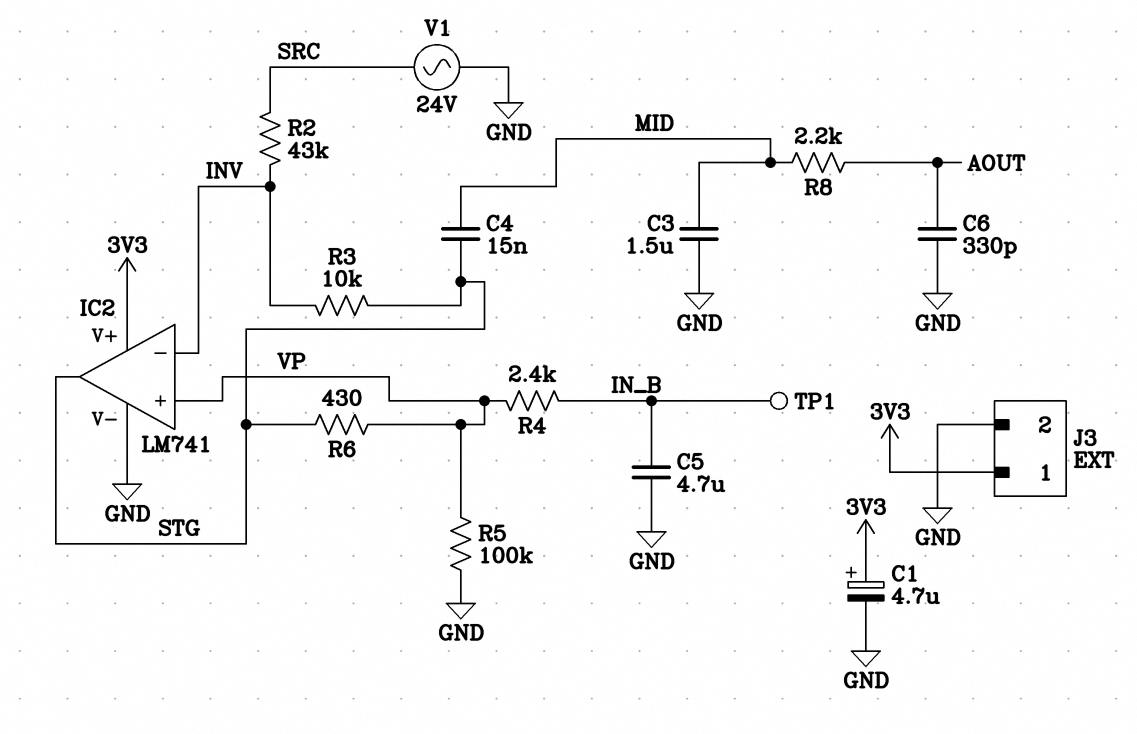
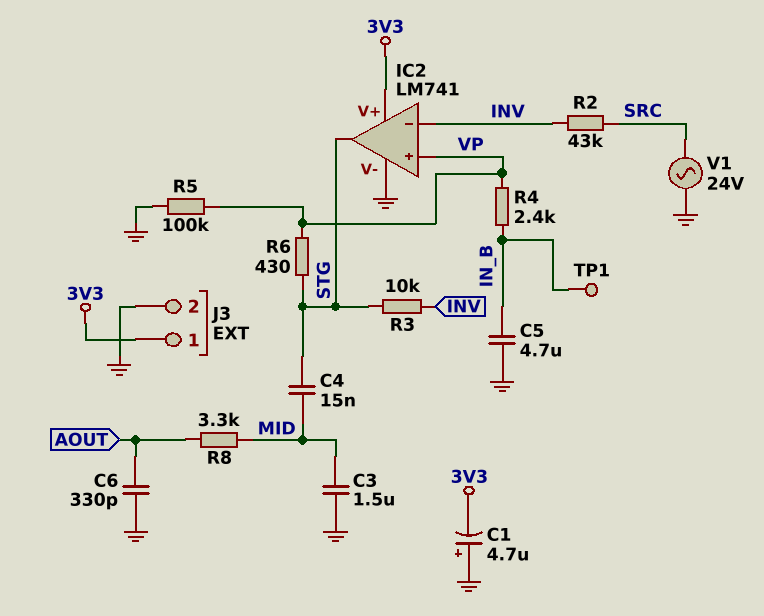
C1: 4.7uF (plus 3V3, minus GND) -> 4.7uF (plus GND, minus 3V3)
R8: 2.2k (AOUT, MID) -> 3.3k (AOUT, MID)

